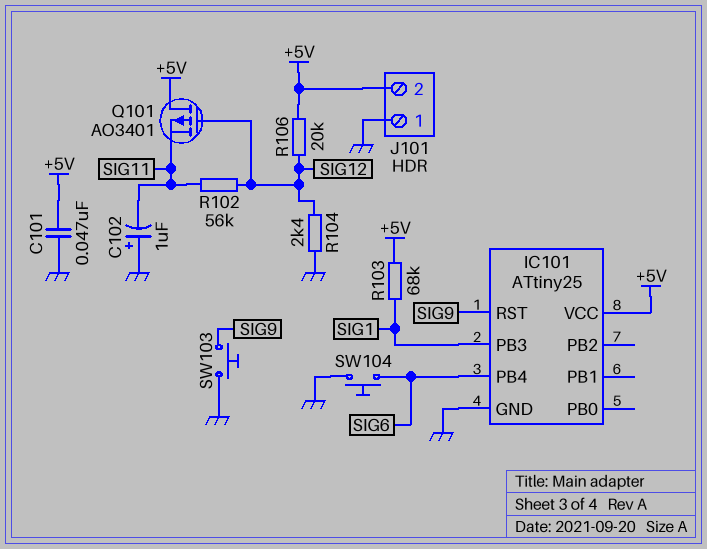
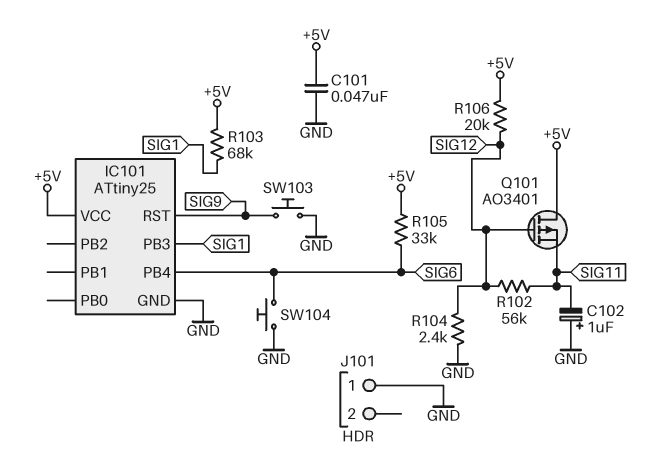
J101 pin 2: +5V -> none
R105: none -> 33k (+5V, SIG6)

